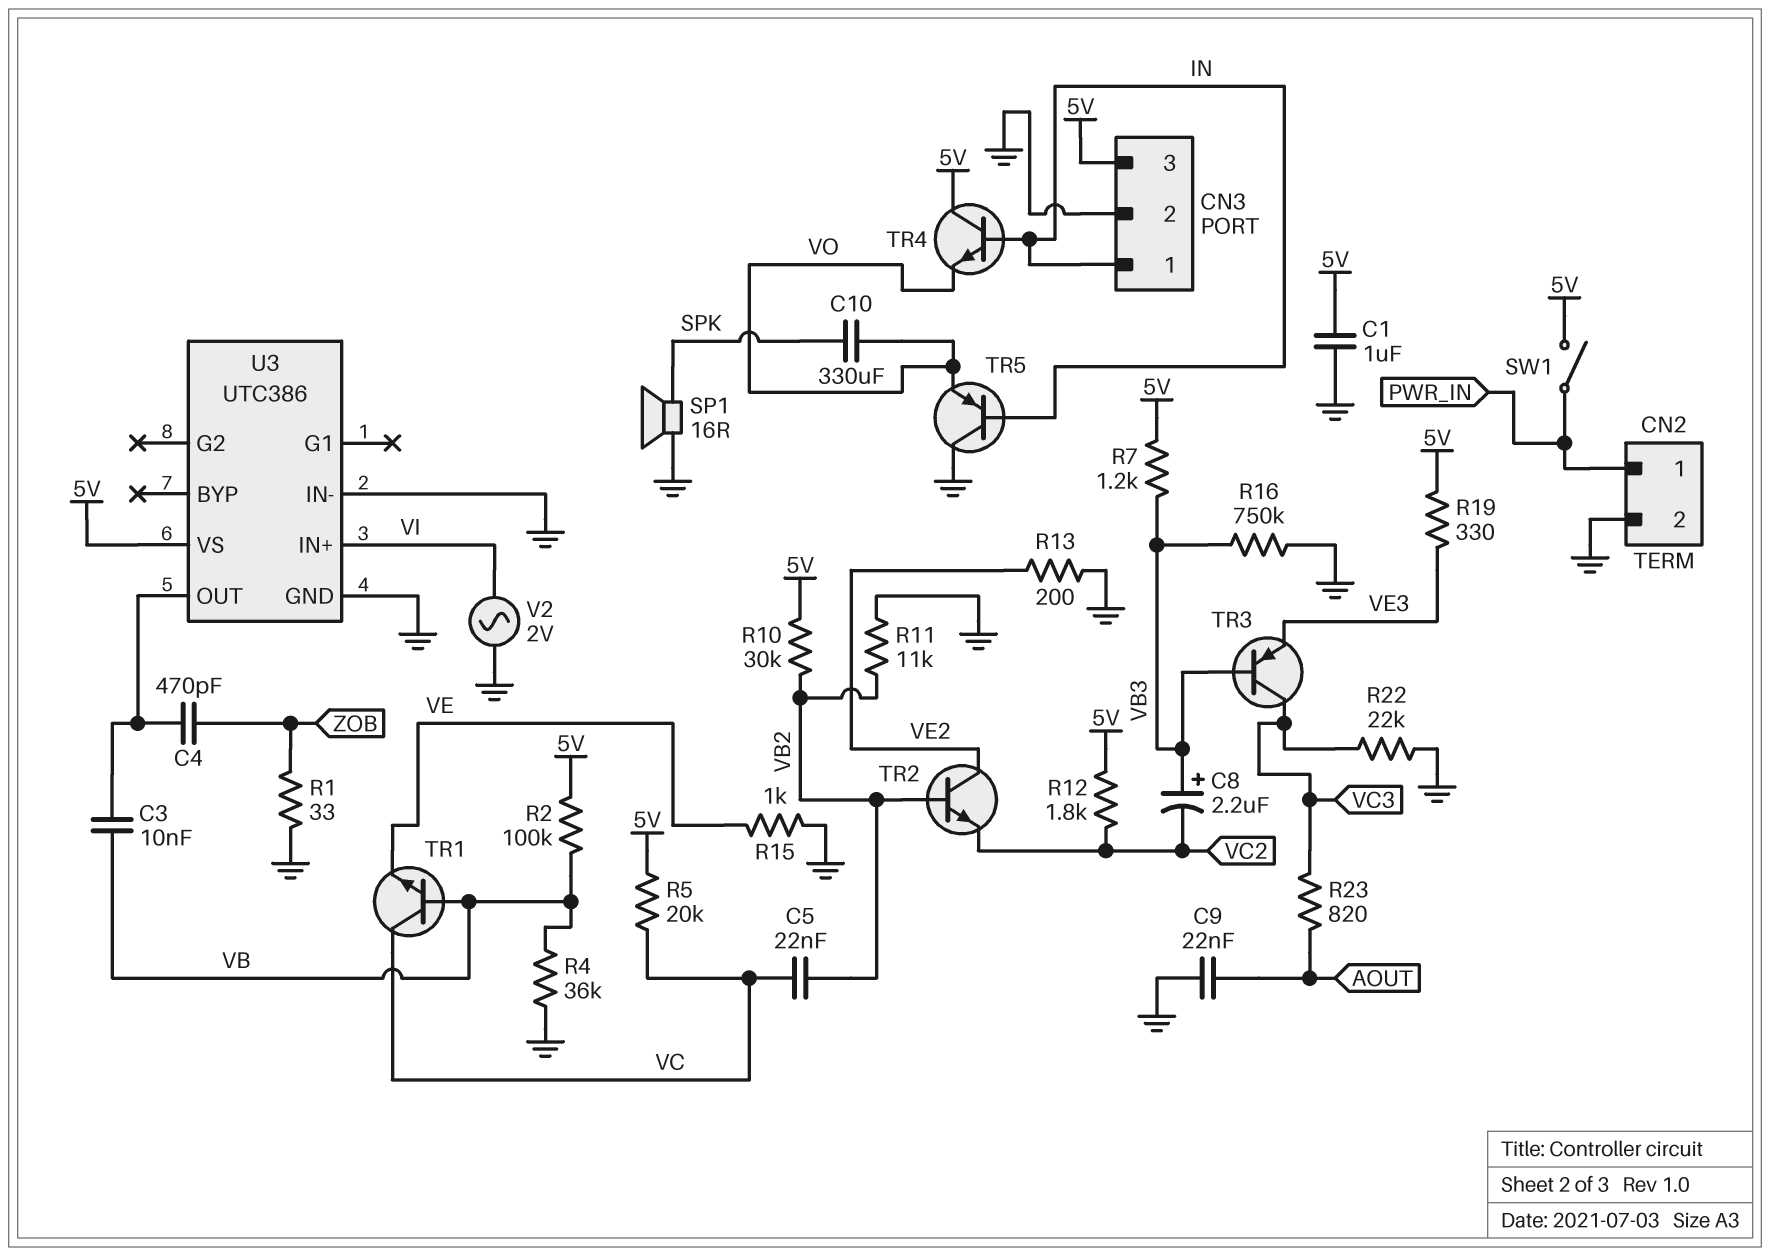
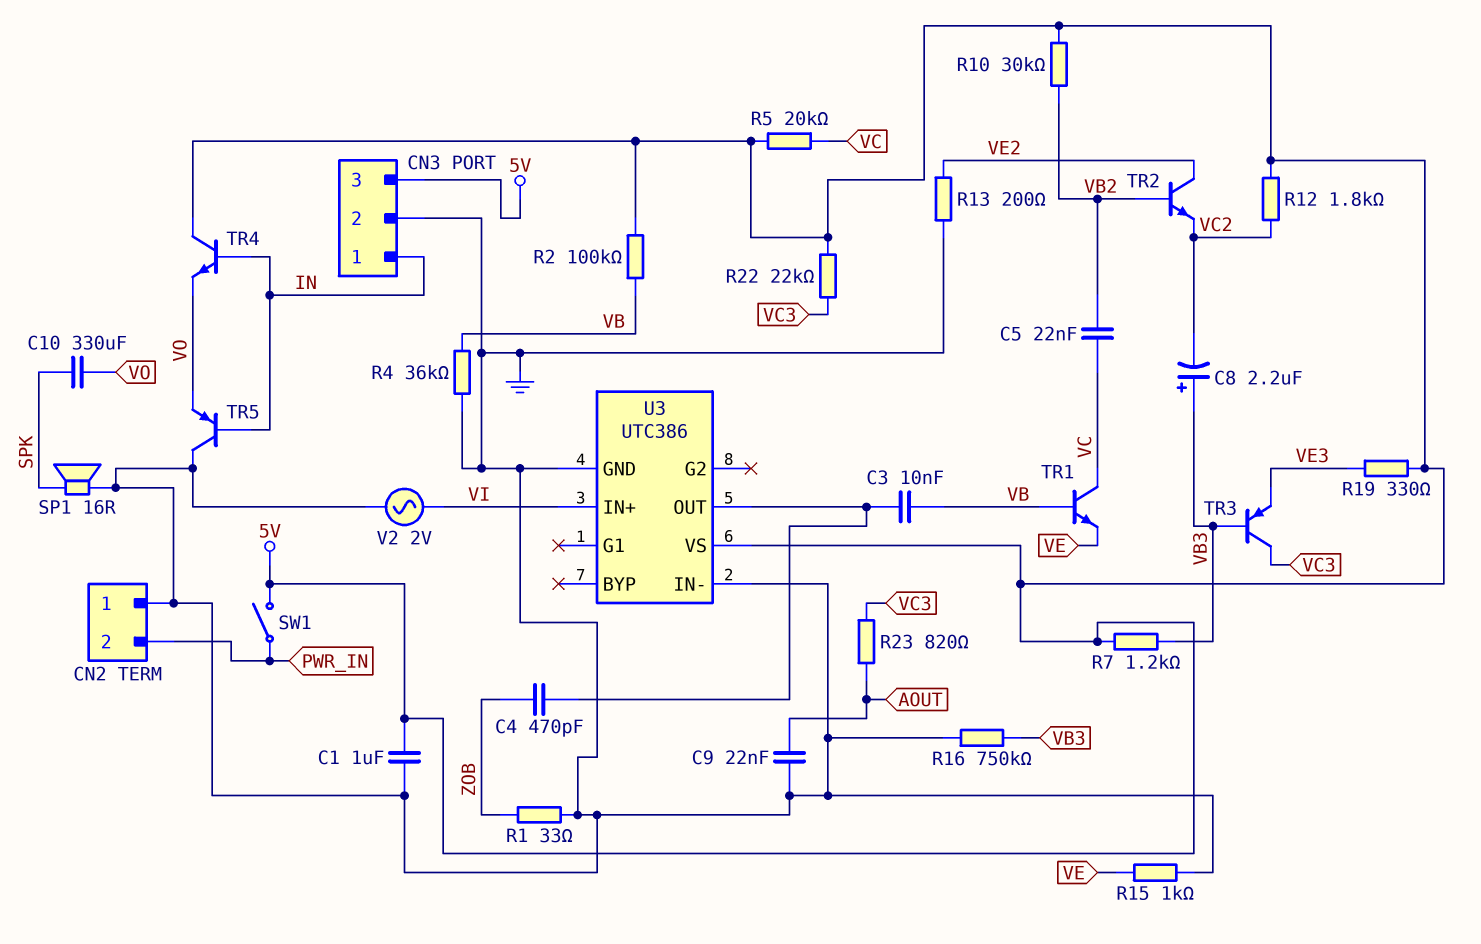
CN2 pin 1: PWR_IN -> GND
CN2 pin 2: GND -> PWR_IN
R11: 11k (GND, VB2) -> none
R22: 22k (GND, VC3) -> 22k (5V, VC3)

